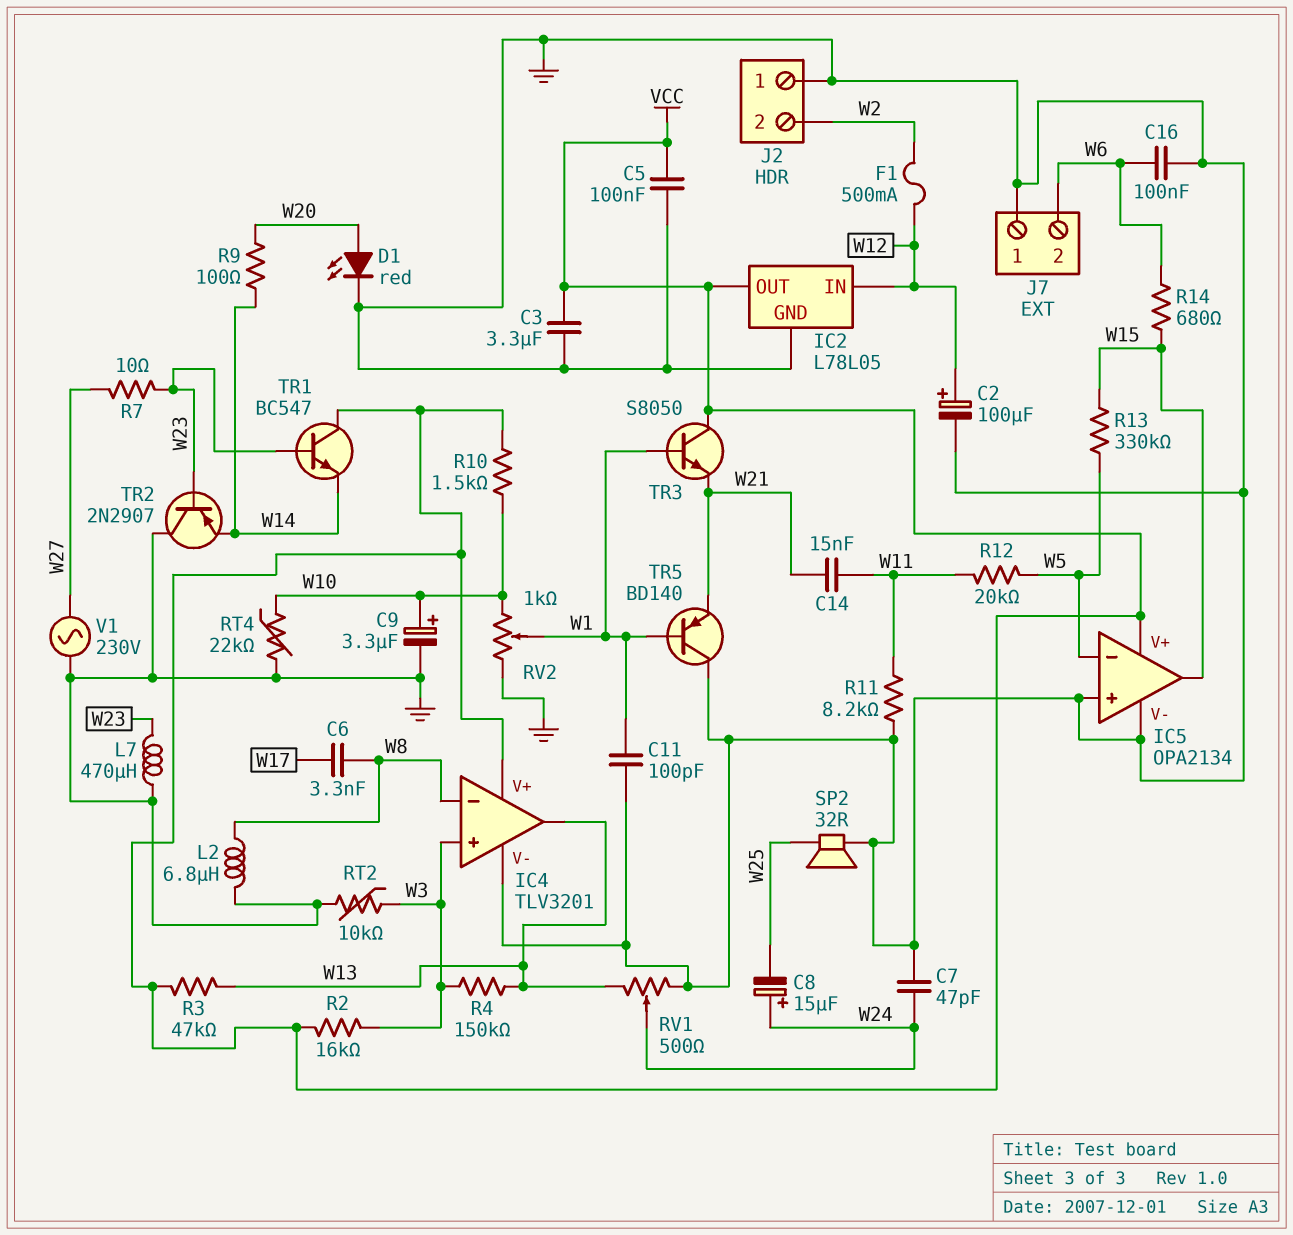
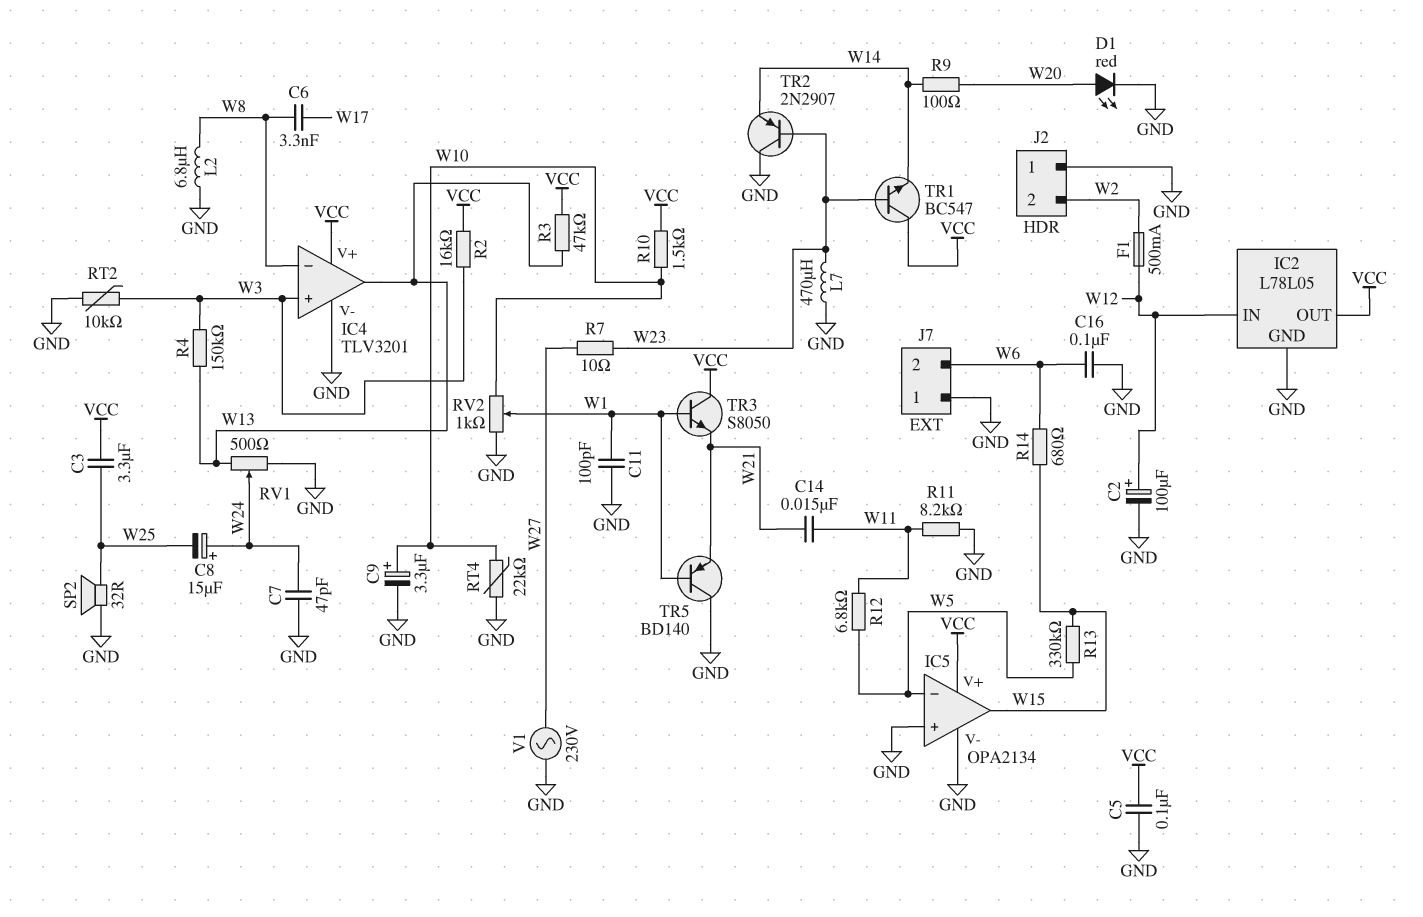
C3: 3.3uF (GND, VCC) -> 3.3uF (VCC, W25)
R12: 20k (W5, W11) -> 6.8k (W5, W11)

